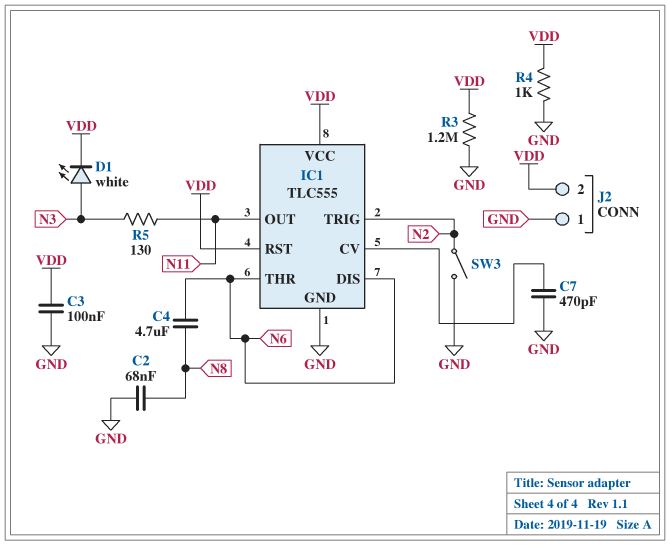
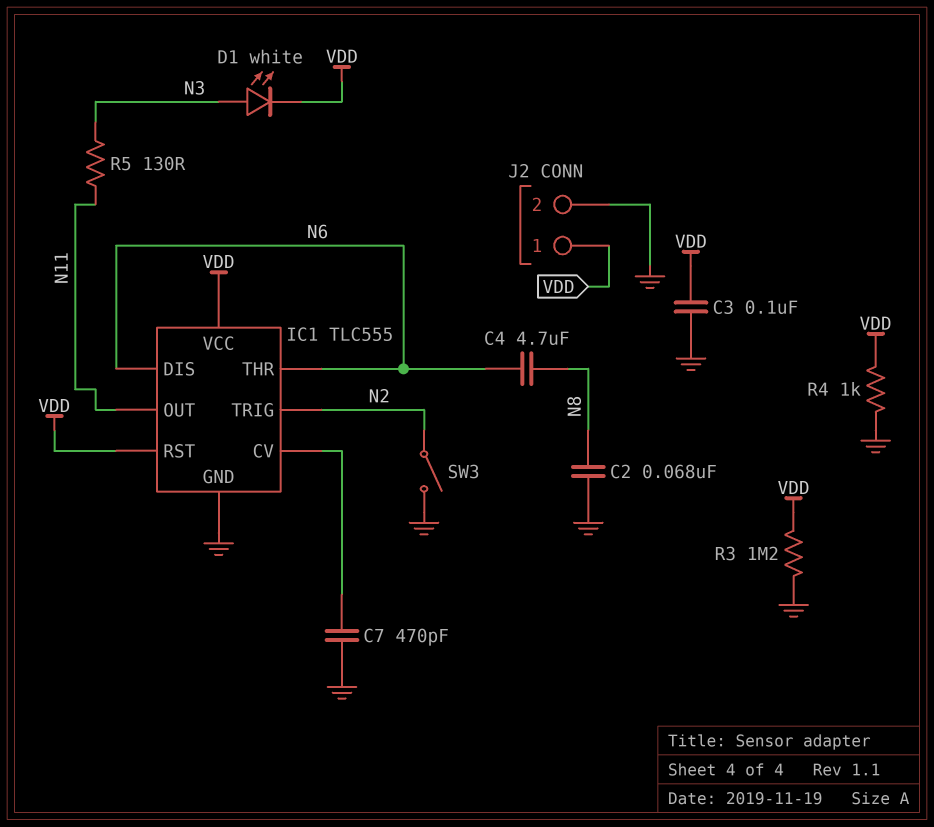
J2 pin 1: GND -> VDD
J2 pin 2: VDD -> GND

